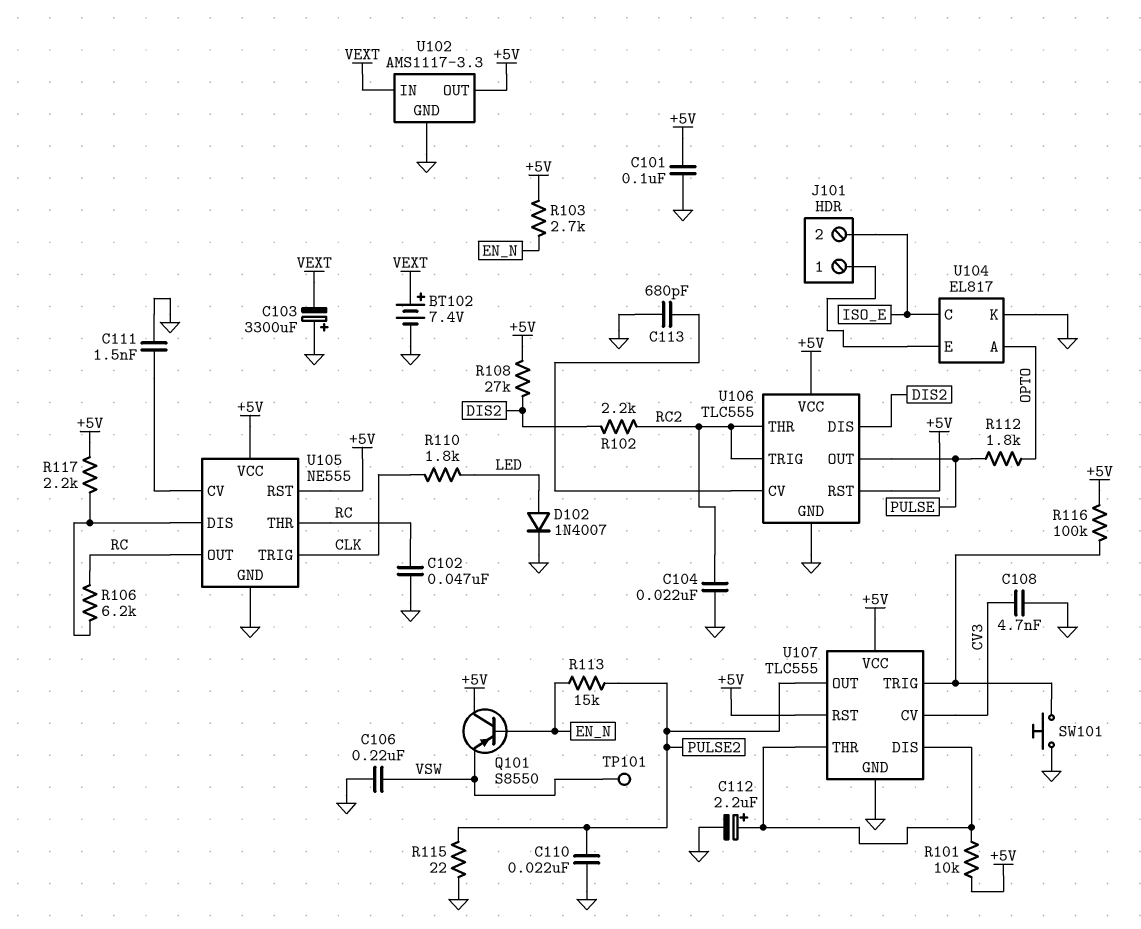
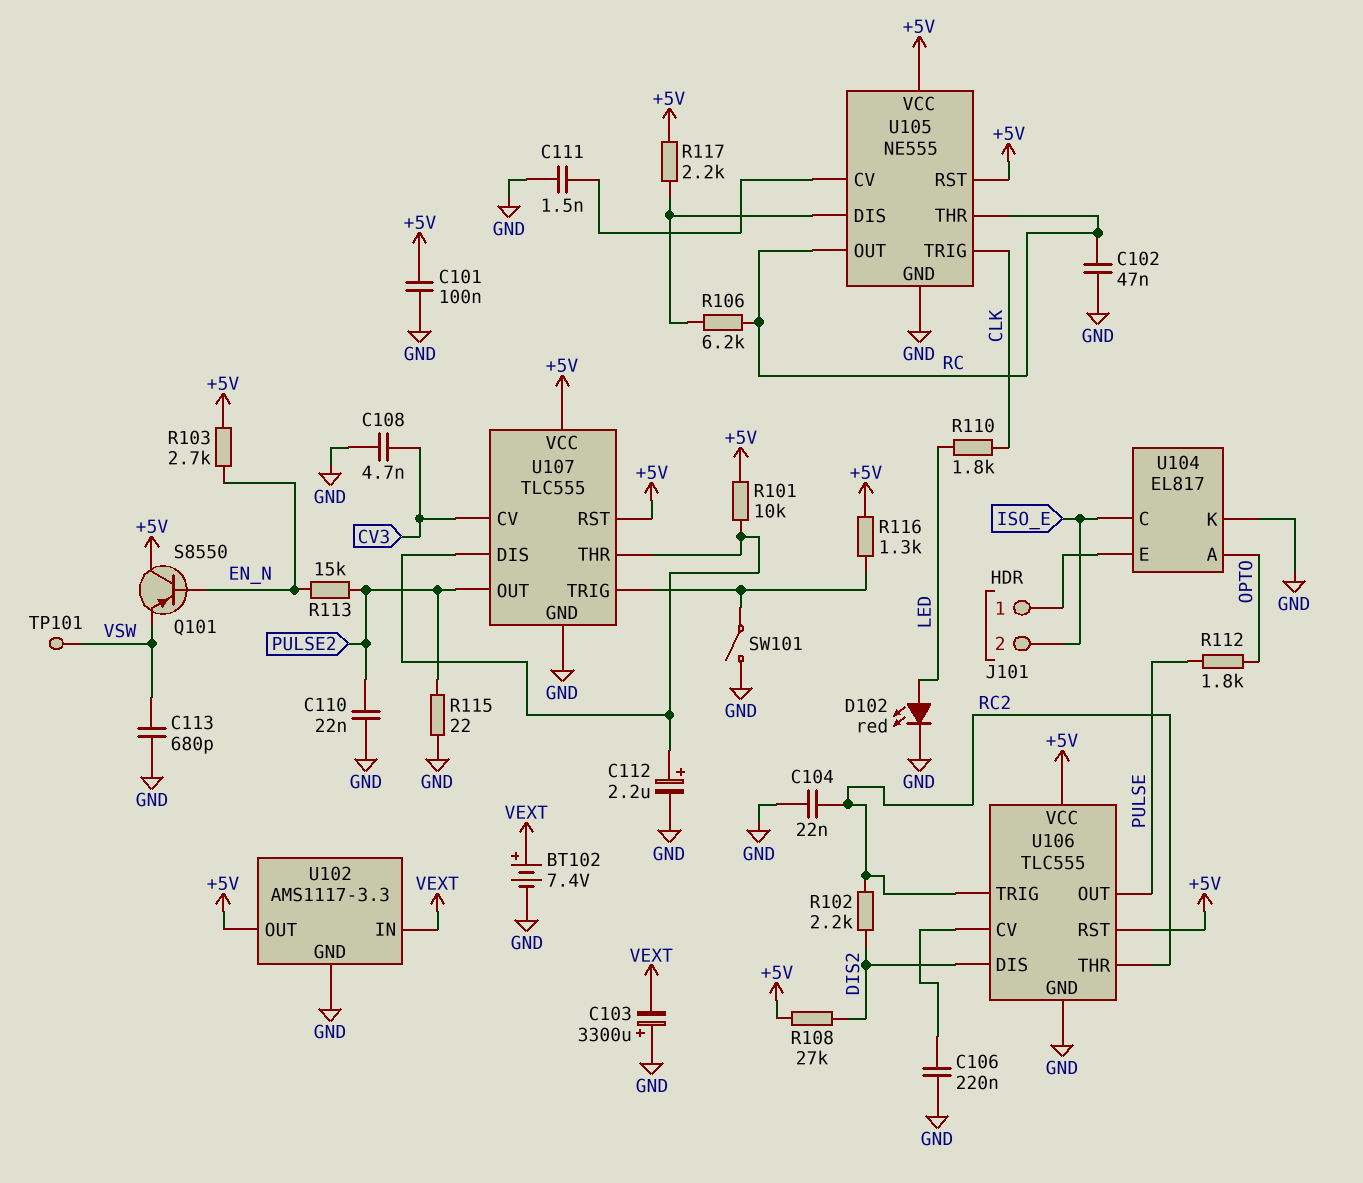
C106: 220nF (GND, VSW) -> 220nF (GND, U106/CV)
C113: 680pF (GND, U106/CV) -> 680pF (GND, VSW)
D102: diode 1N4007 (A LED, K GND) -> LED red (A LED, K GND)
R116: 100k (+5V, U107/TRIG) -> 1.3k (+5V, U107/TRIG)
SW101: button (GND, U107/TRIG) -> switch (GND, U107/TRIG)

